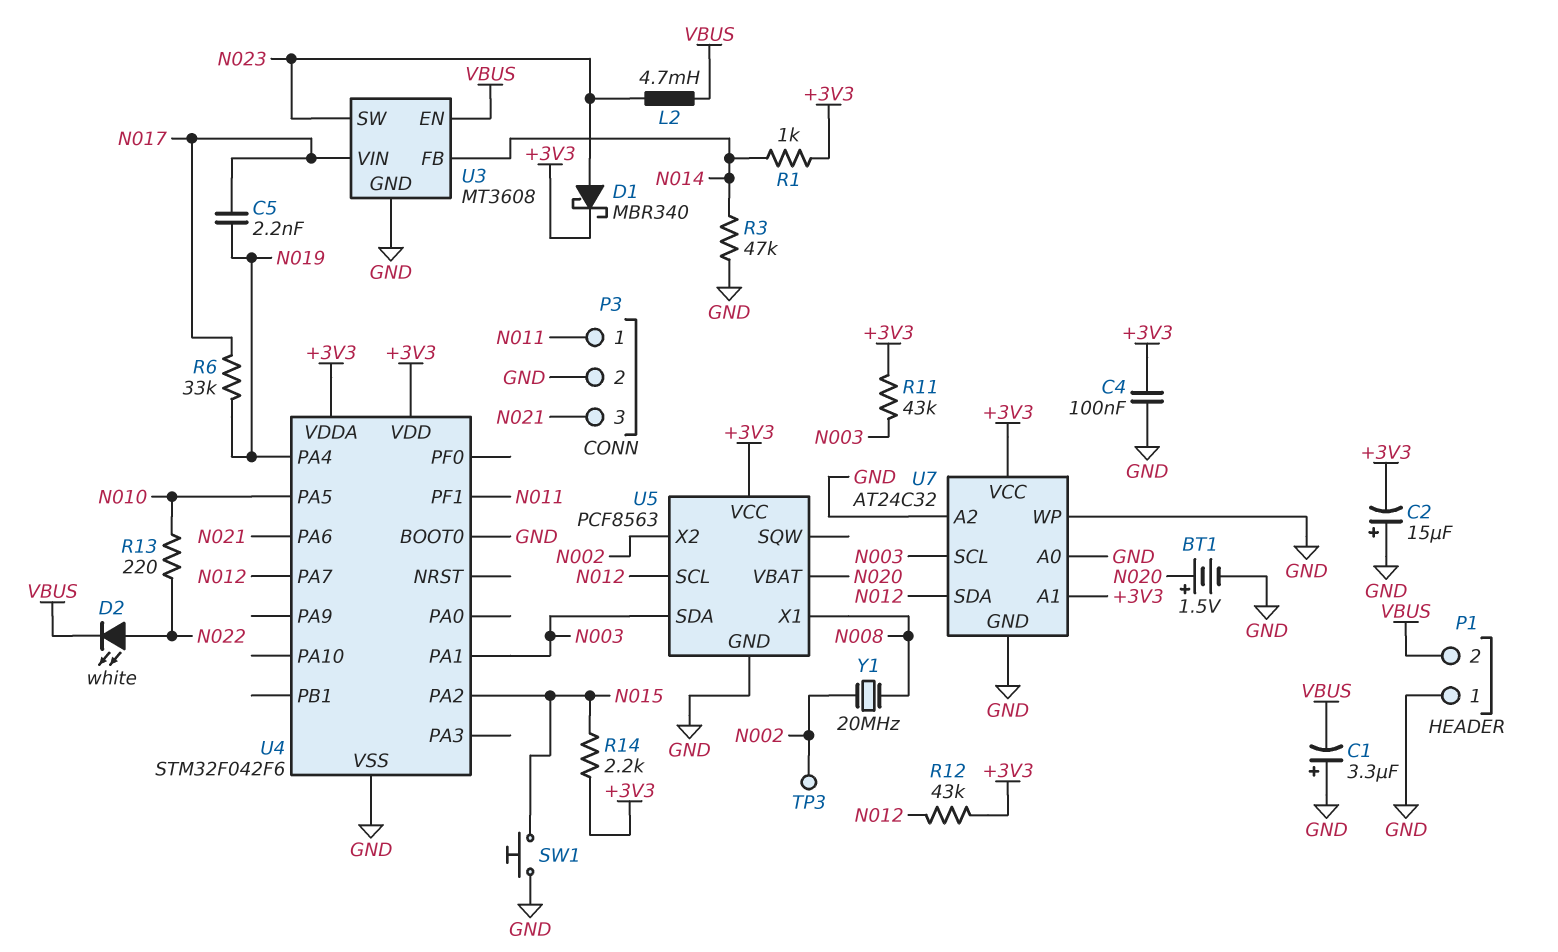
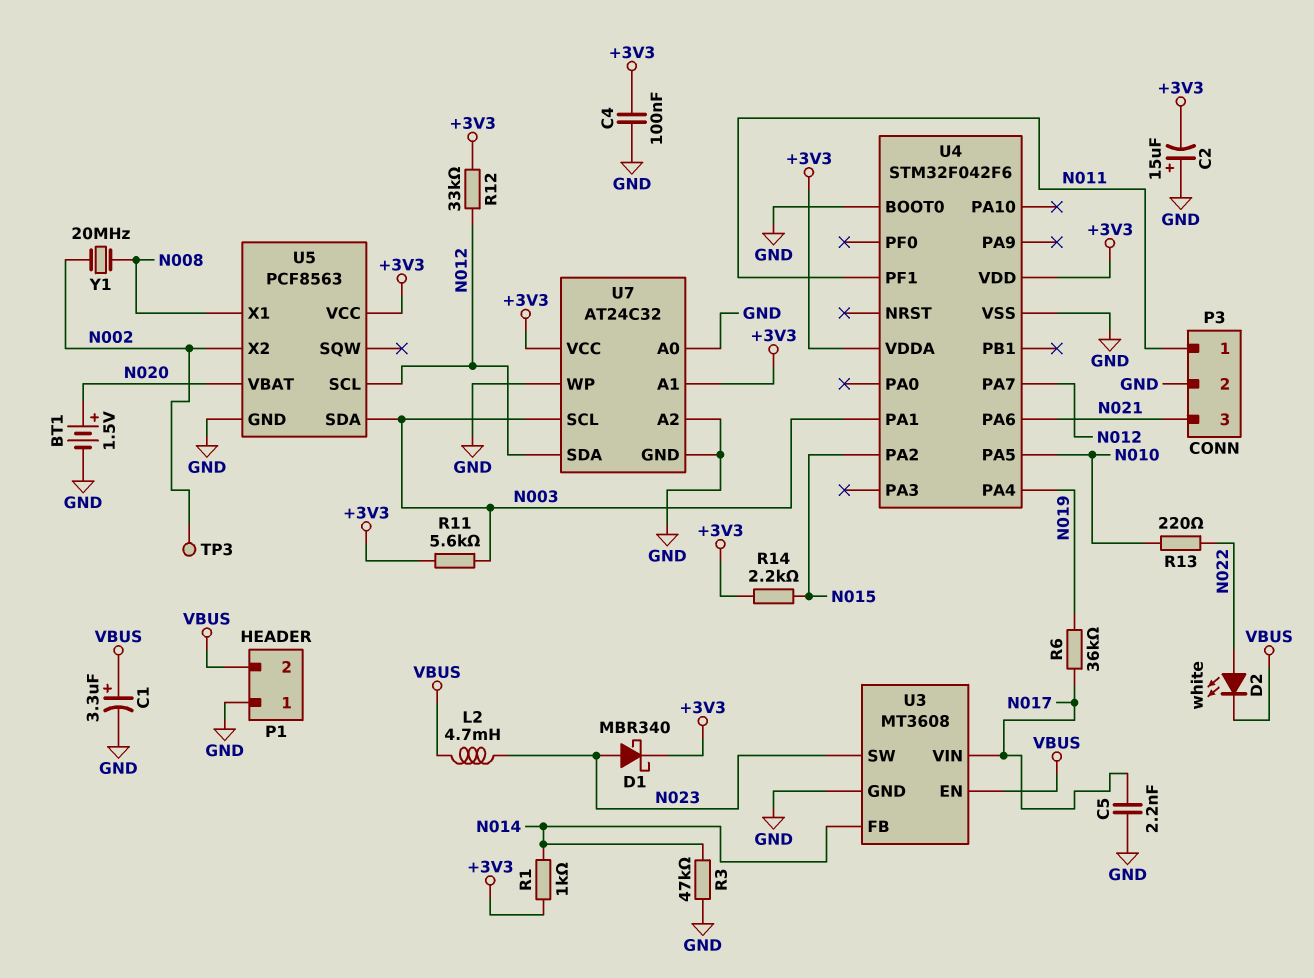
C1: 3.3uF (plus GND, minus VBUS) -> 3.3uF (plus VBUS, minus GND)
C5: 2.2nF (N017, N019) -> 2.2nF (GND, N017)
R6: 33k (N017, N019) -> 36k (N017, N019)
R11: 43k (+3V3, N003) -> 5.6k (+3V3, N003)
R12: 43k (+3V3, N012) -> 33k (+3V3, N012)
SW1: button (GND, N015) -> none

